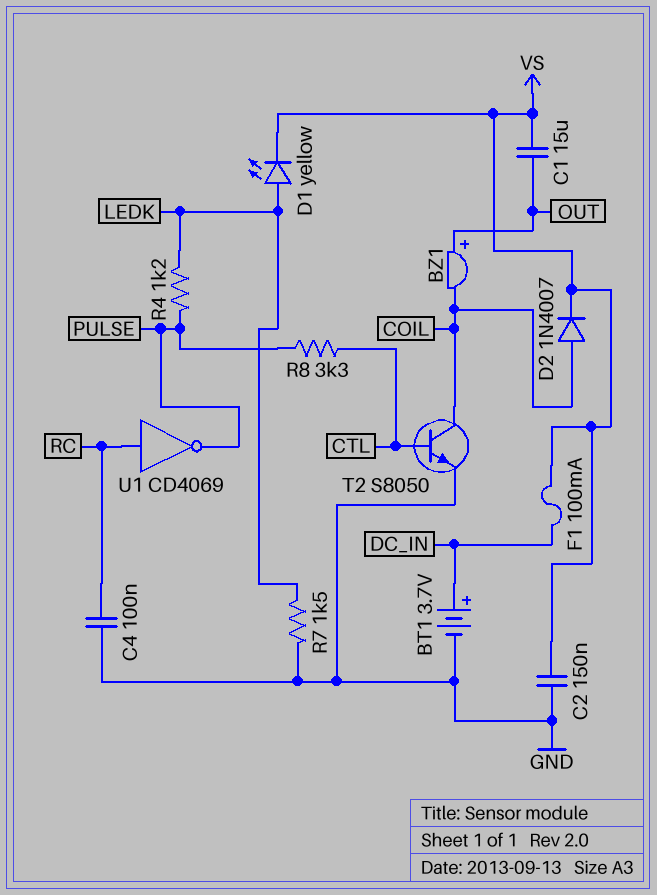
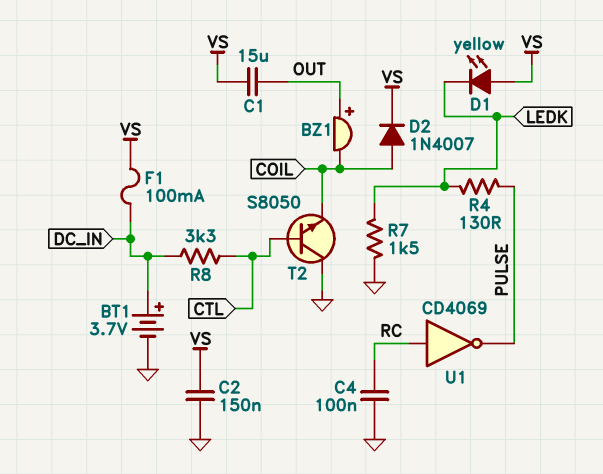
D1: LED yellow (A LEDK, K VS) -> LED yellow (A VS, K LEDK)
R4: 1.2k (LEDK, PULSE) -> 130 (LEDK, PULSE)
R8: 3.3k (CTL, PULSE) -> 3.3k (CTL, DC_IN)
T2: NPN S8050 (B CTL, C COIL, E GND) -> NPN S8050 (B CTL, C GND, E COIL)

